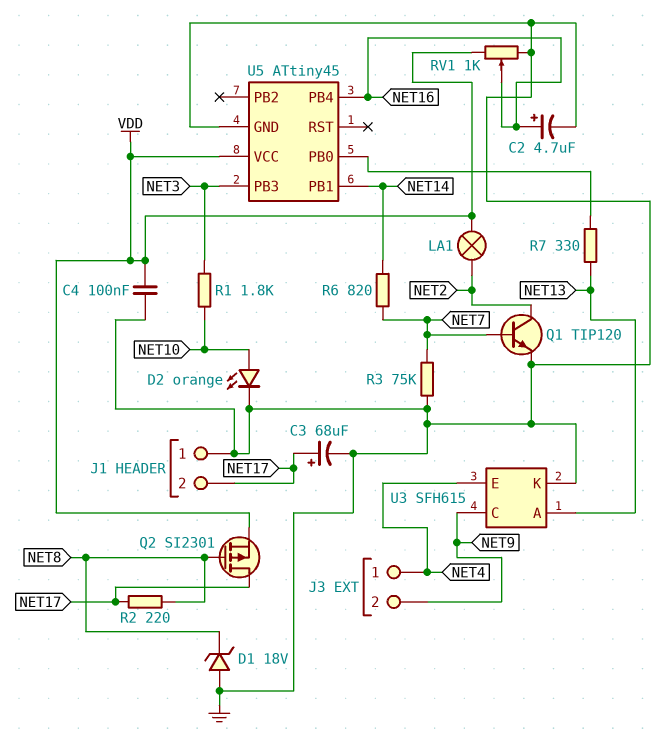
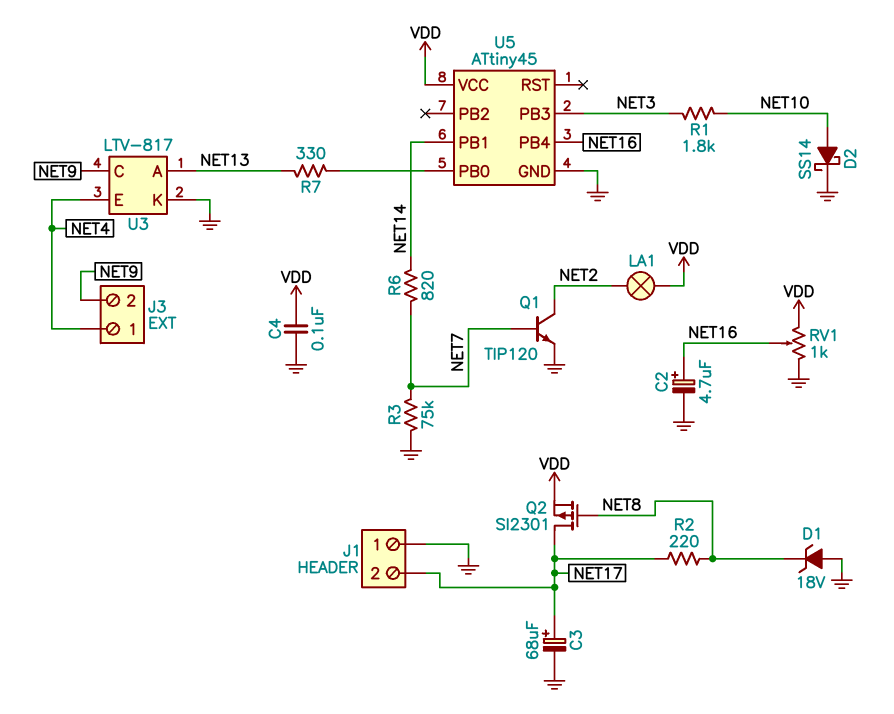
D2: LED orange (A NET10, K GND) -> schottky SS14 (A NET10, K GND)
U3: SFH615 -> LTV-817

